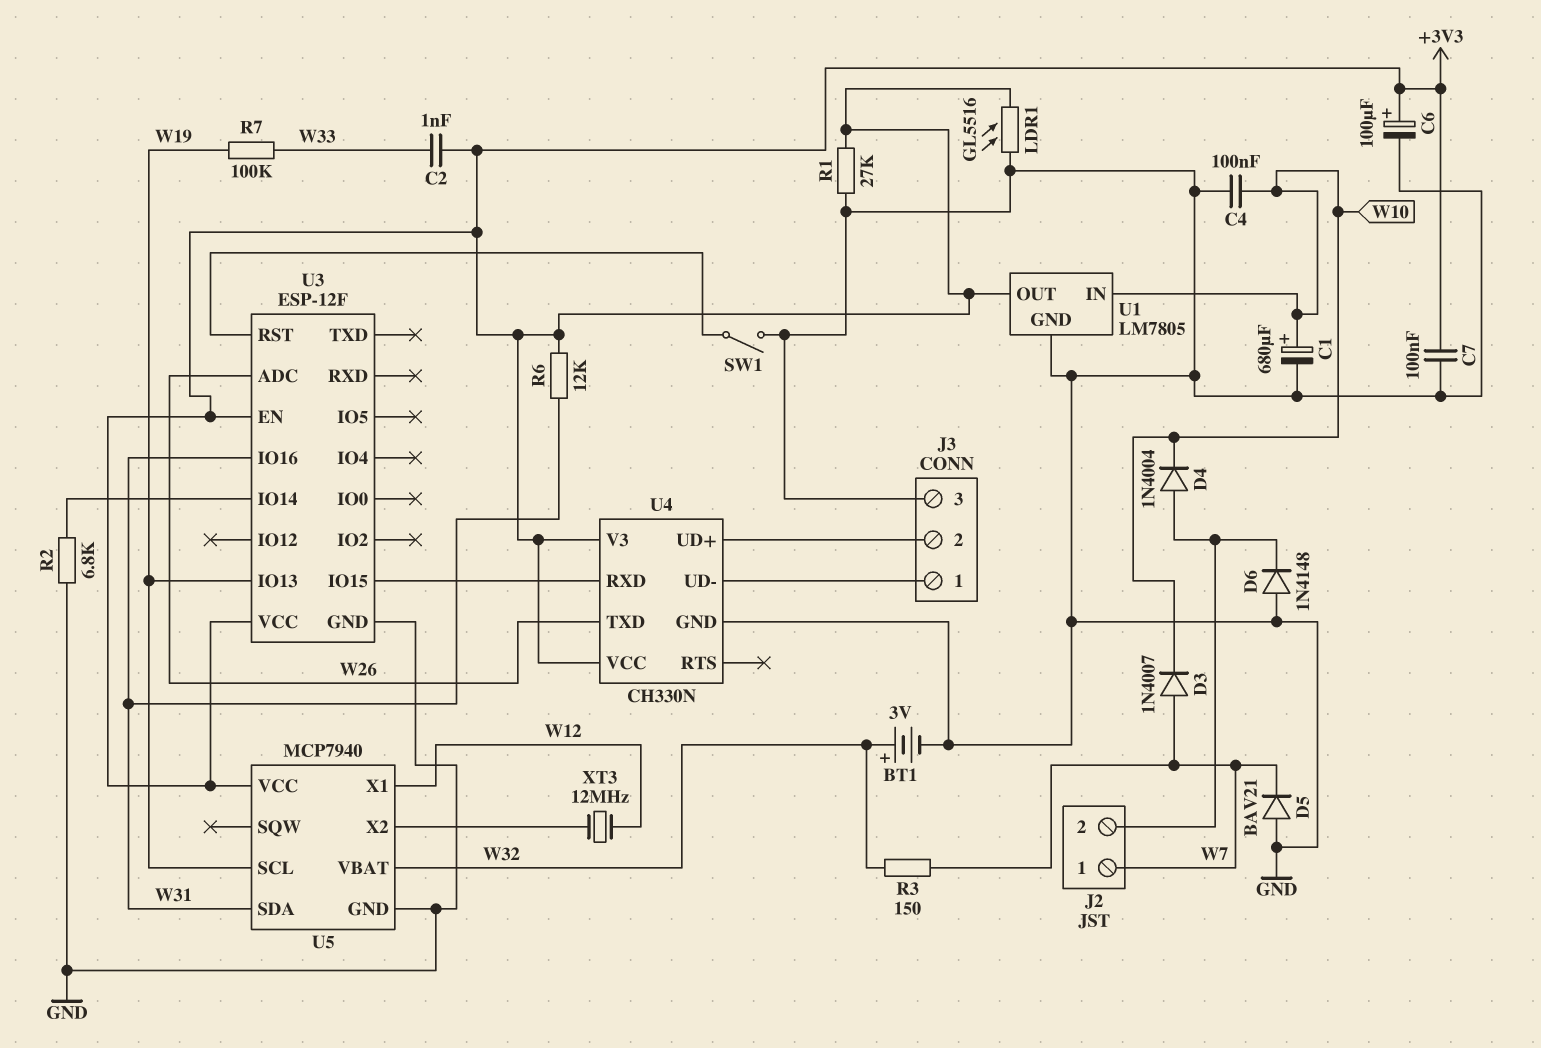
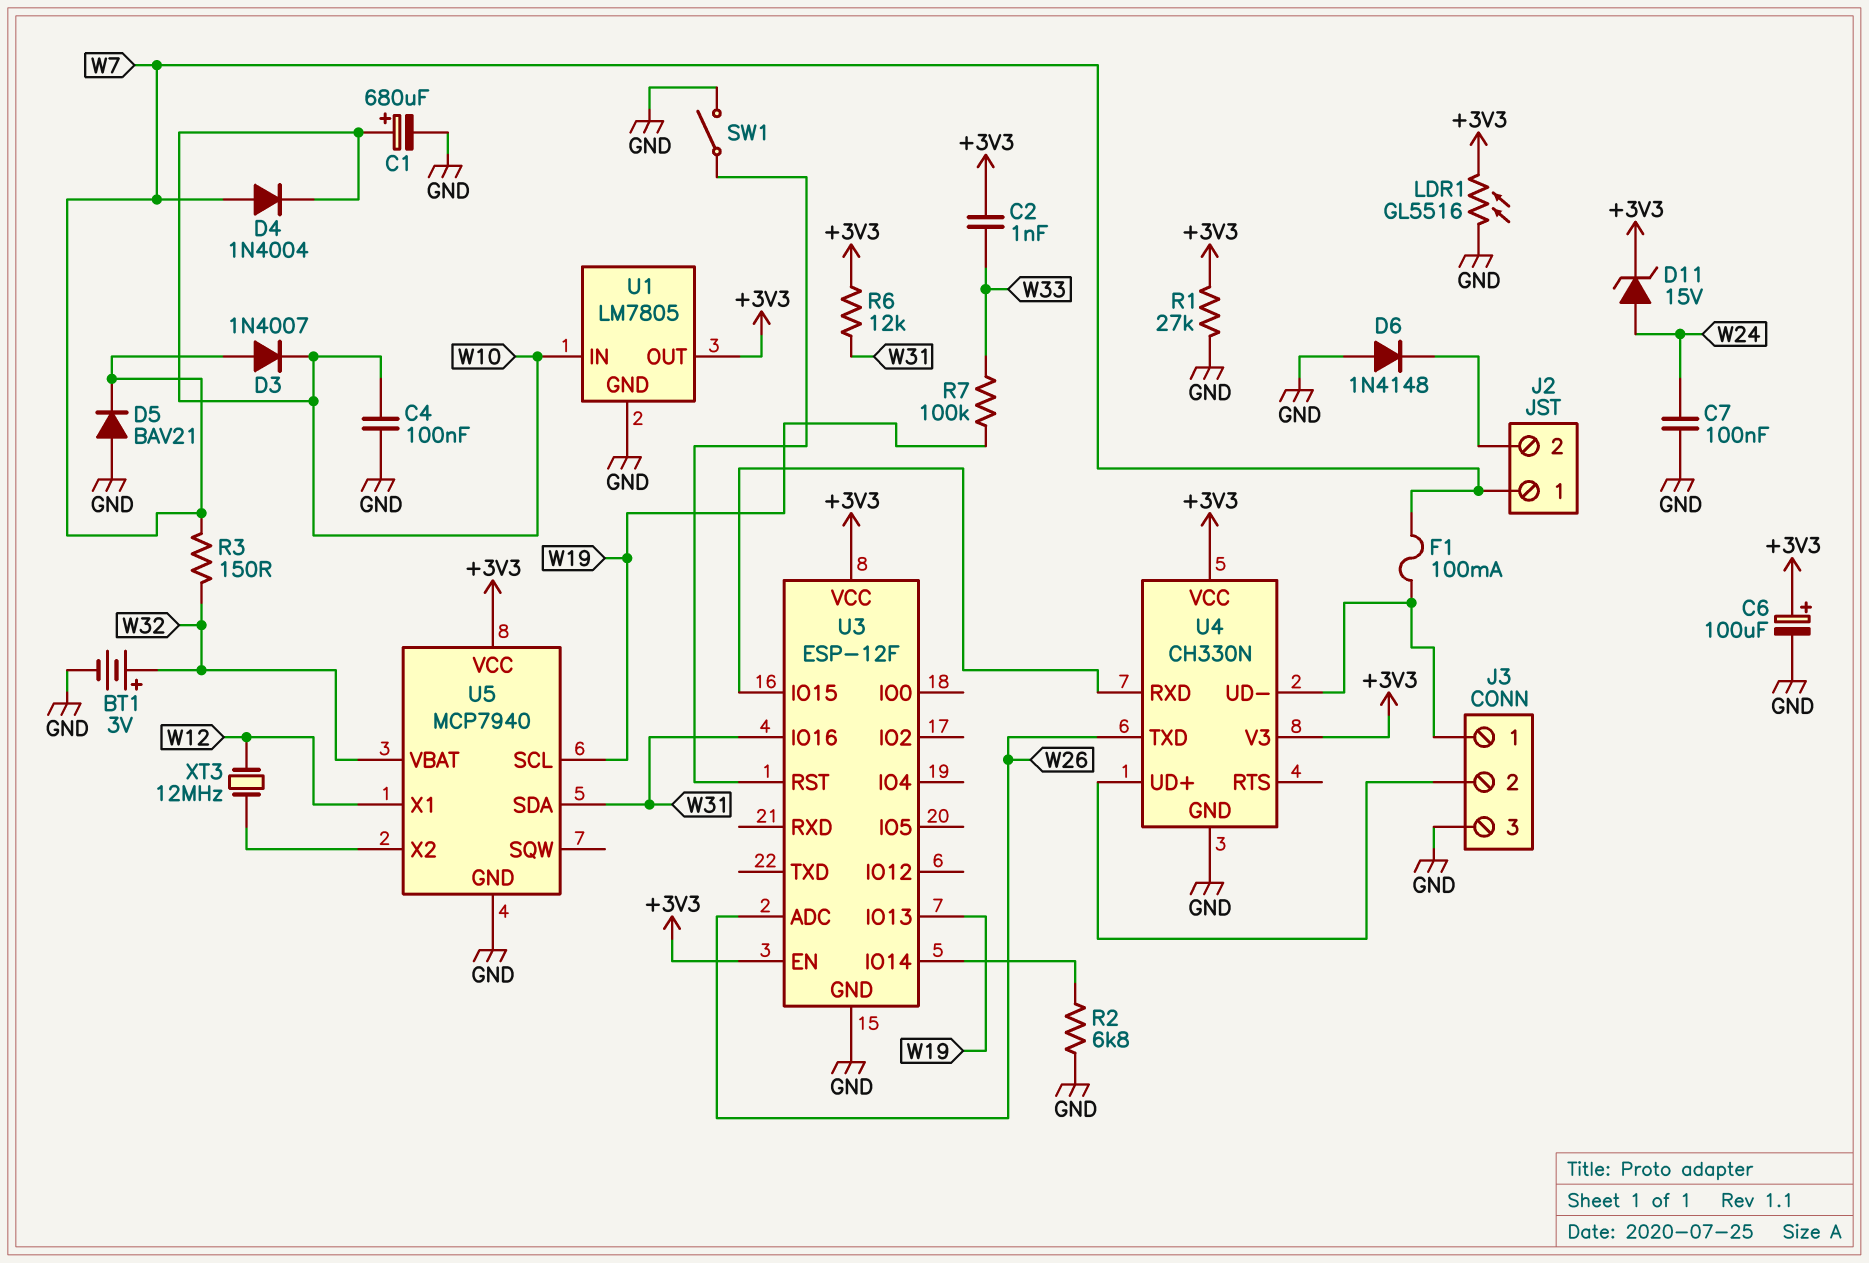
C7: 100nF (+3V3, GND) -> 100nF (GND, W24)
D4: diode 1N4004 (A J2/2, K W10) -> diode 1N4004 (A W7, K W10)
D11: none -> zener 15V (A W24, K +3V3)
F1: none -> 100mA (J3/1, W7)

